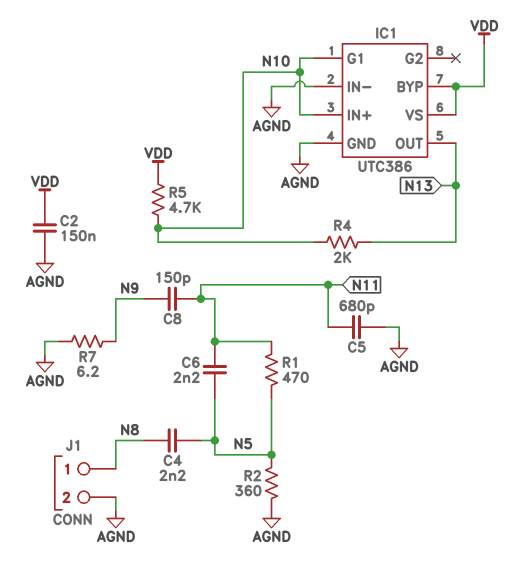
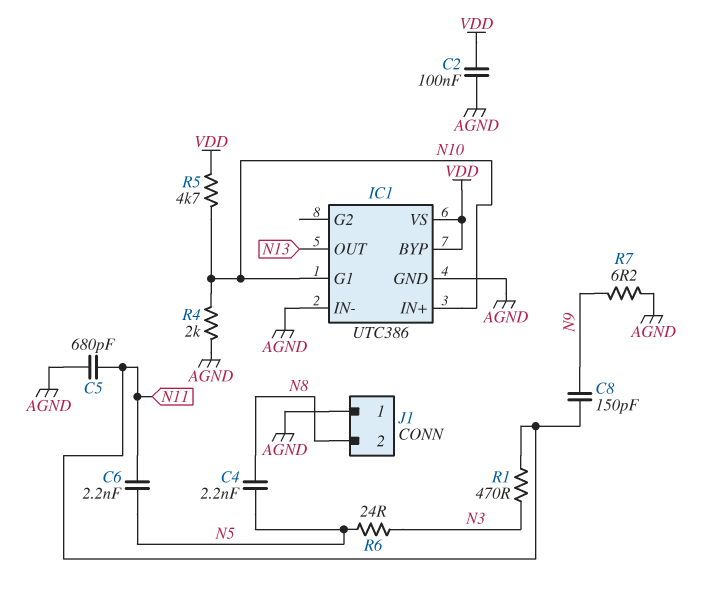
C2: 150nF (AGND, VDD) -> 100nF (AGND, VDD)
J1 pin 1: N8 -> AGND
J1 pin 2: AGND -> N8
R1: 470 (N5, N11) -> 470 (N3, N11)
R2: 360 (AGND, N5) -> none
R4: 2k (N10, N13) -> 2k (AGND, N10)
R6: none -> 24 (N3, N5)

